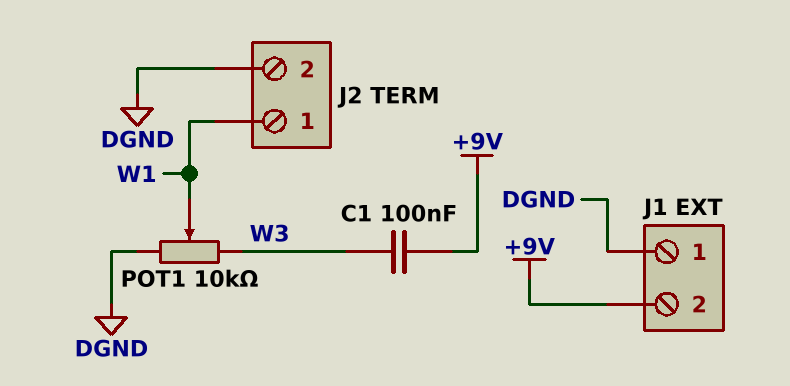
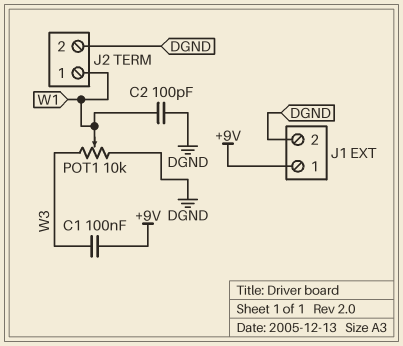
C2: none -> 100pF (DGND, W1)
J1 pin 1: DGND -> +9V
J1 pin 2: +9V -> DGND

